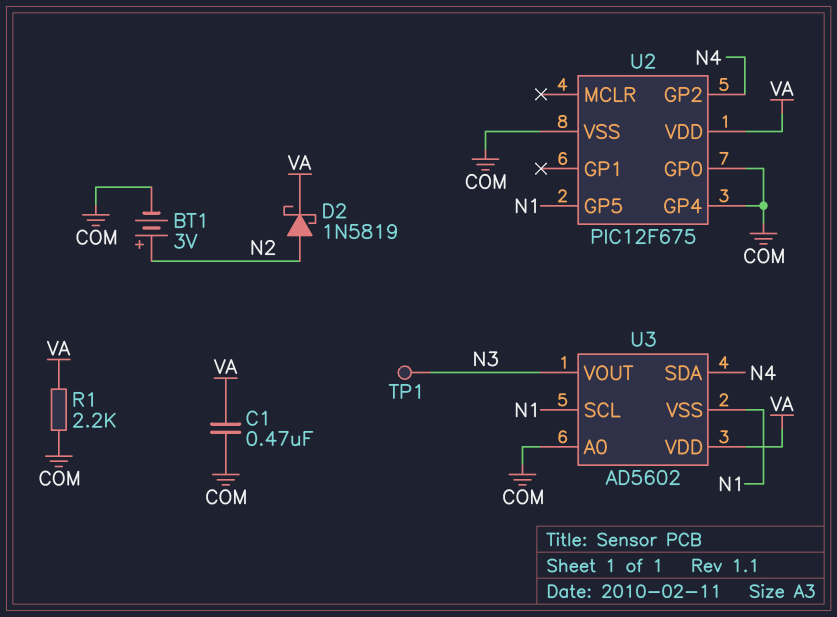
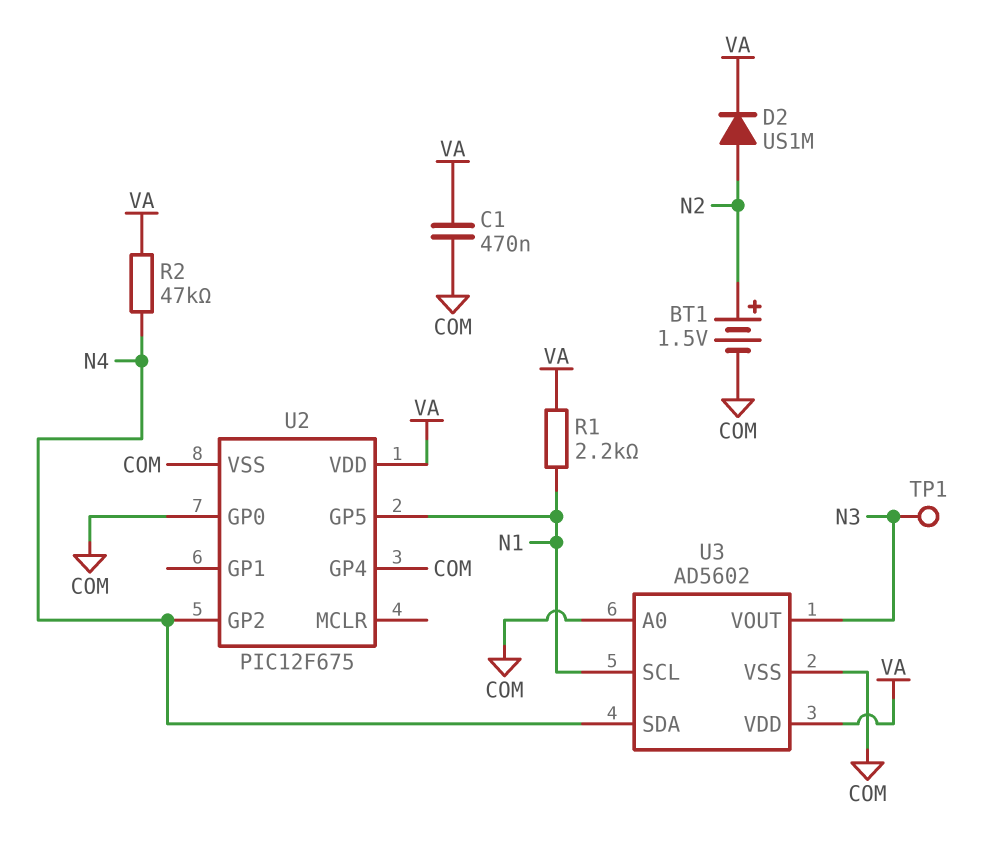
BT1: 3V (plus N2, minus COM) -> 1.5V (plus N2, minus COM)
D2: schottky 1N5819 (A N2, K VA) -> diode US1M (A N2, K VA)
R1: 2.2k (COM, VA) -> 2.2k (N1, VA)
R2: none -> 47k (N4, VA)
U3 pin VSS: N1 -> COM

